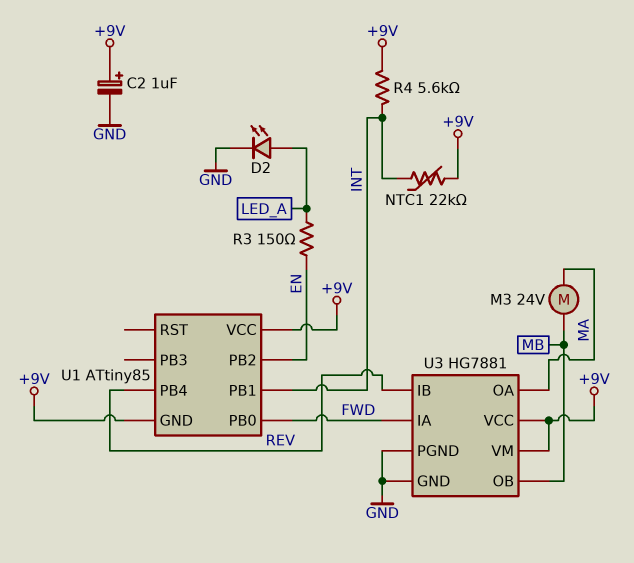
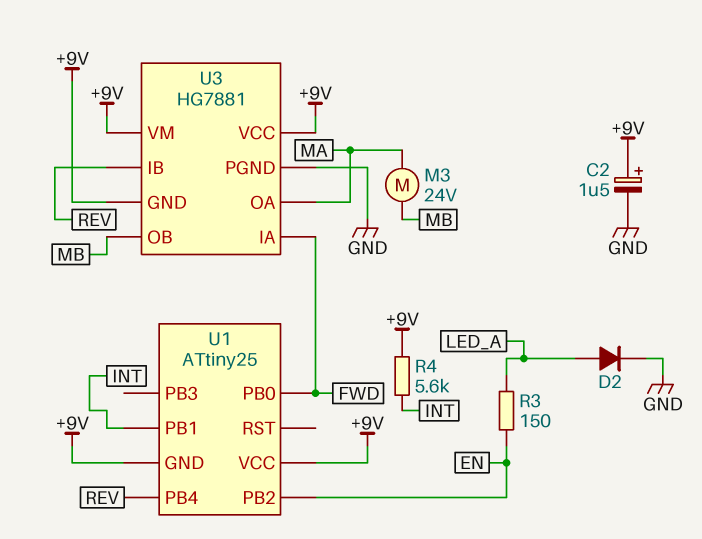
C2: 1uF (plus +9V, minus GND) -> 1.5uF (plus +9V, minus GND)
D2: LED (A LED_A, K GND) -> diode (A LED_A, K GND)
NTC1: 22k (+9V, INT) -> none
U1: ATtiny85 -> ATtiny25
U3 pin GND: GND -> +9V

